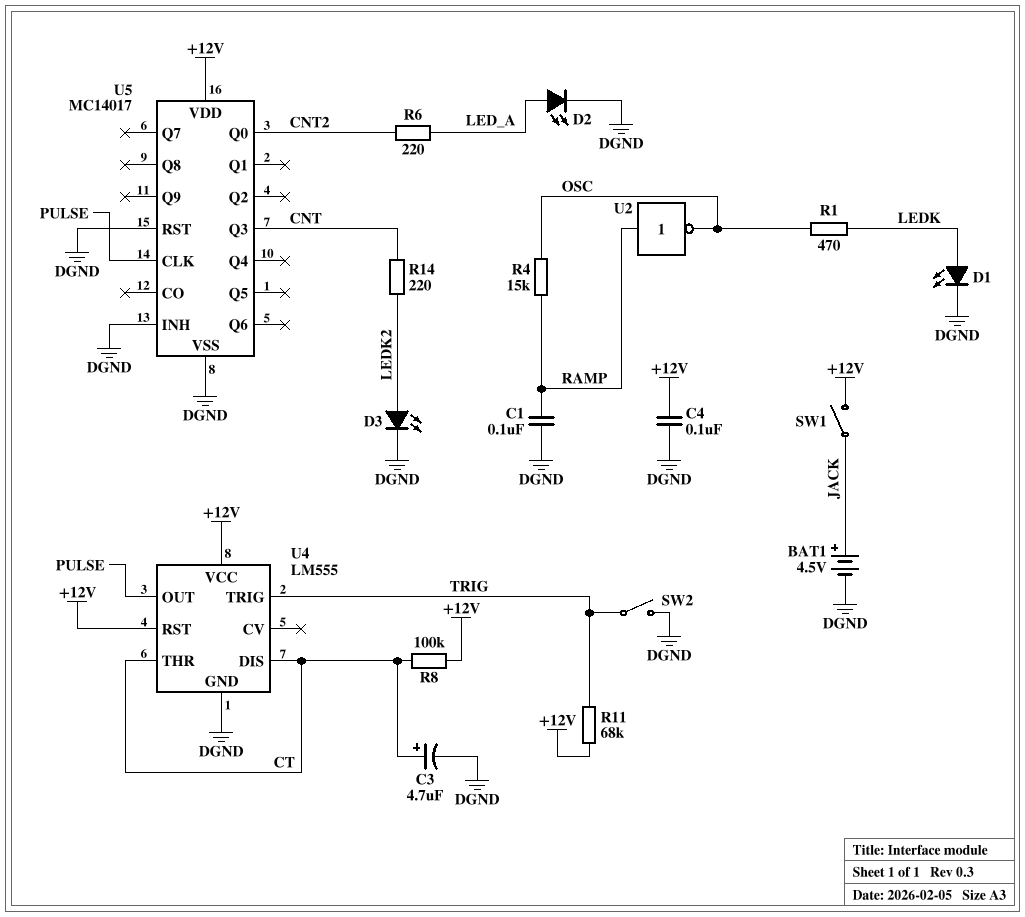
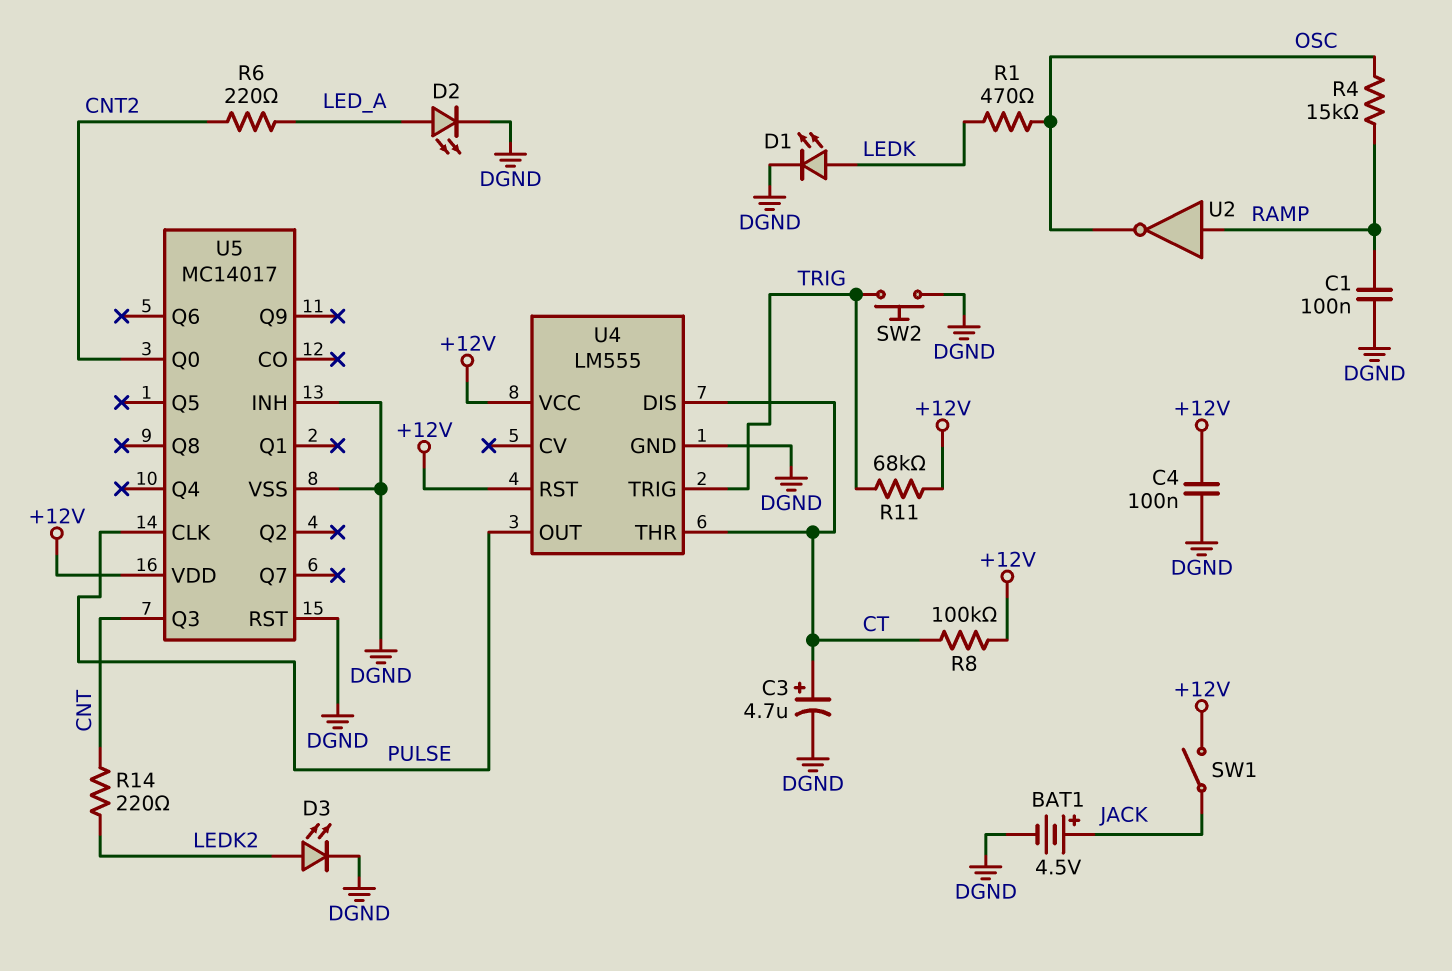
SW2: switch (DGND, TRIG) -> button (DGND, TRIG)

